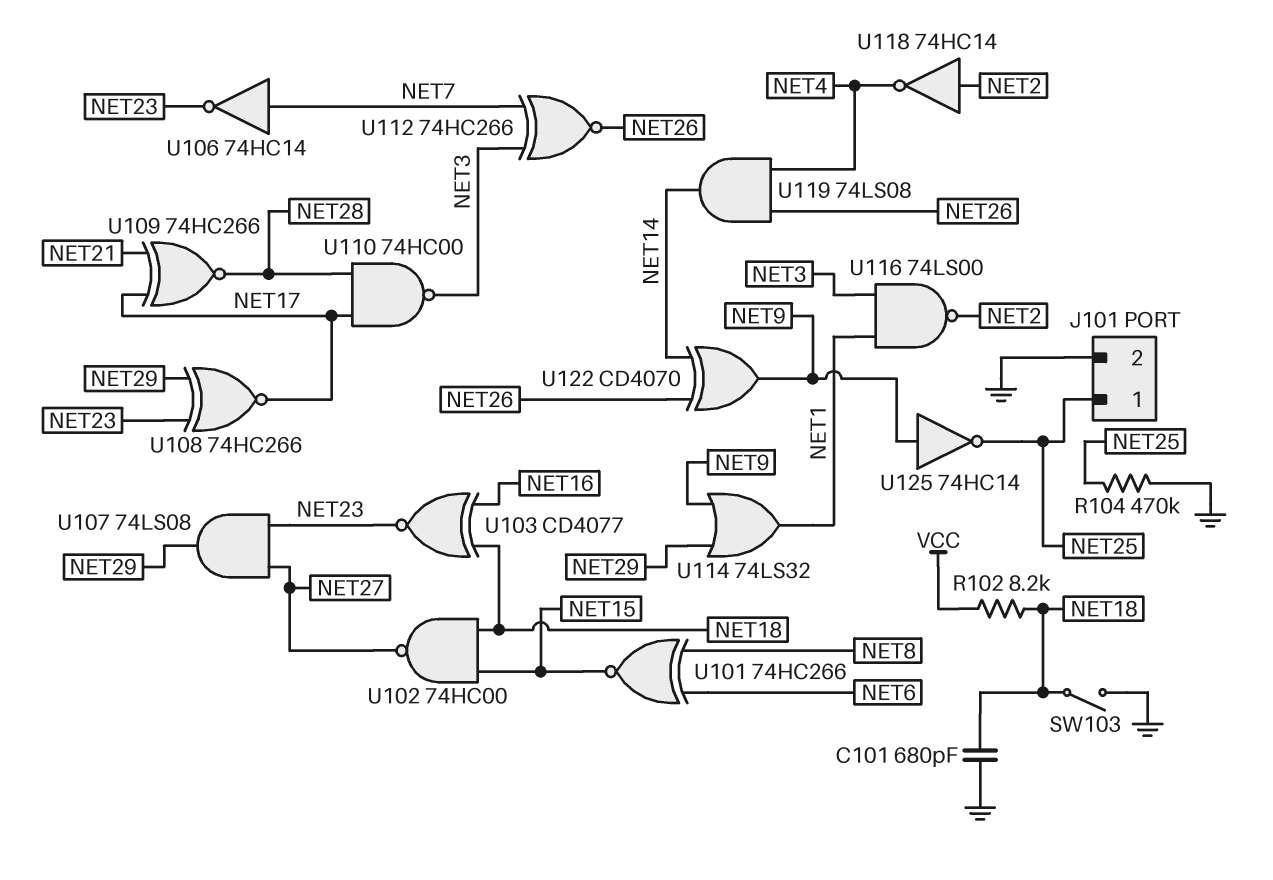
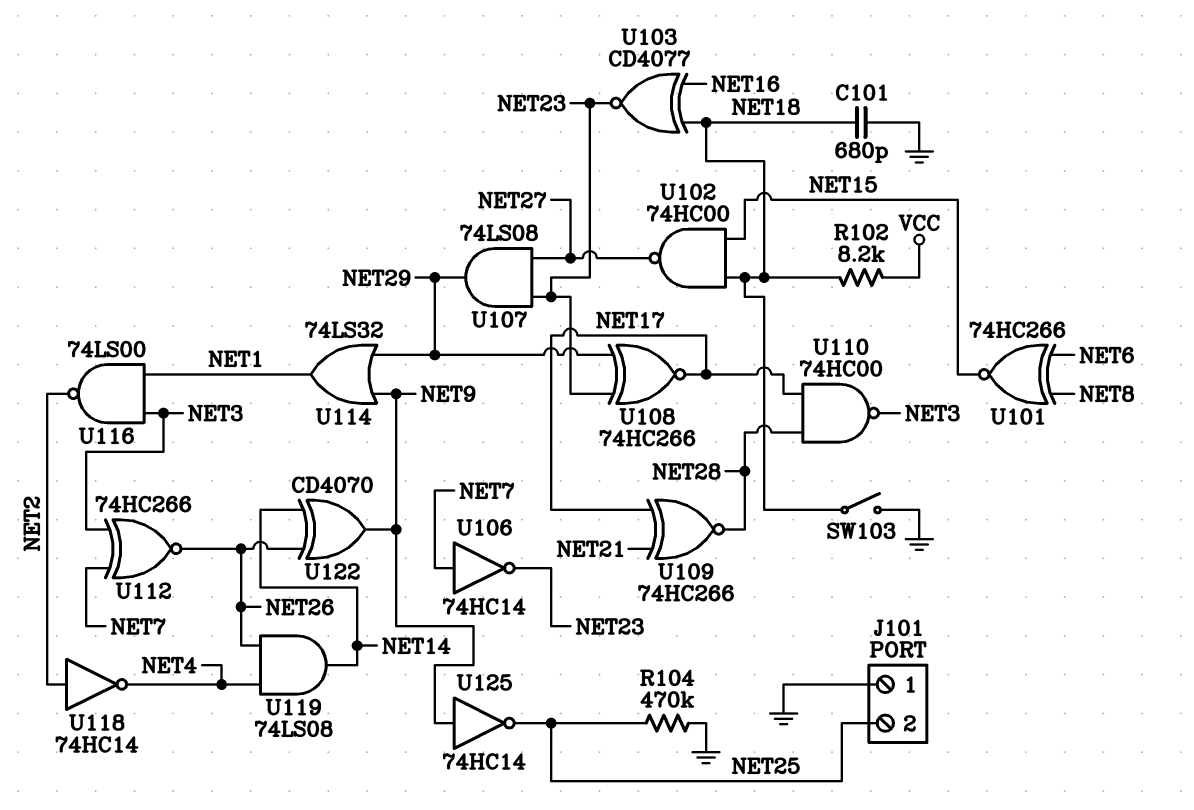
J101 pin 1: NET25 -> GND
J101 pin 2: GND -> NET25

